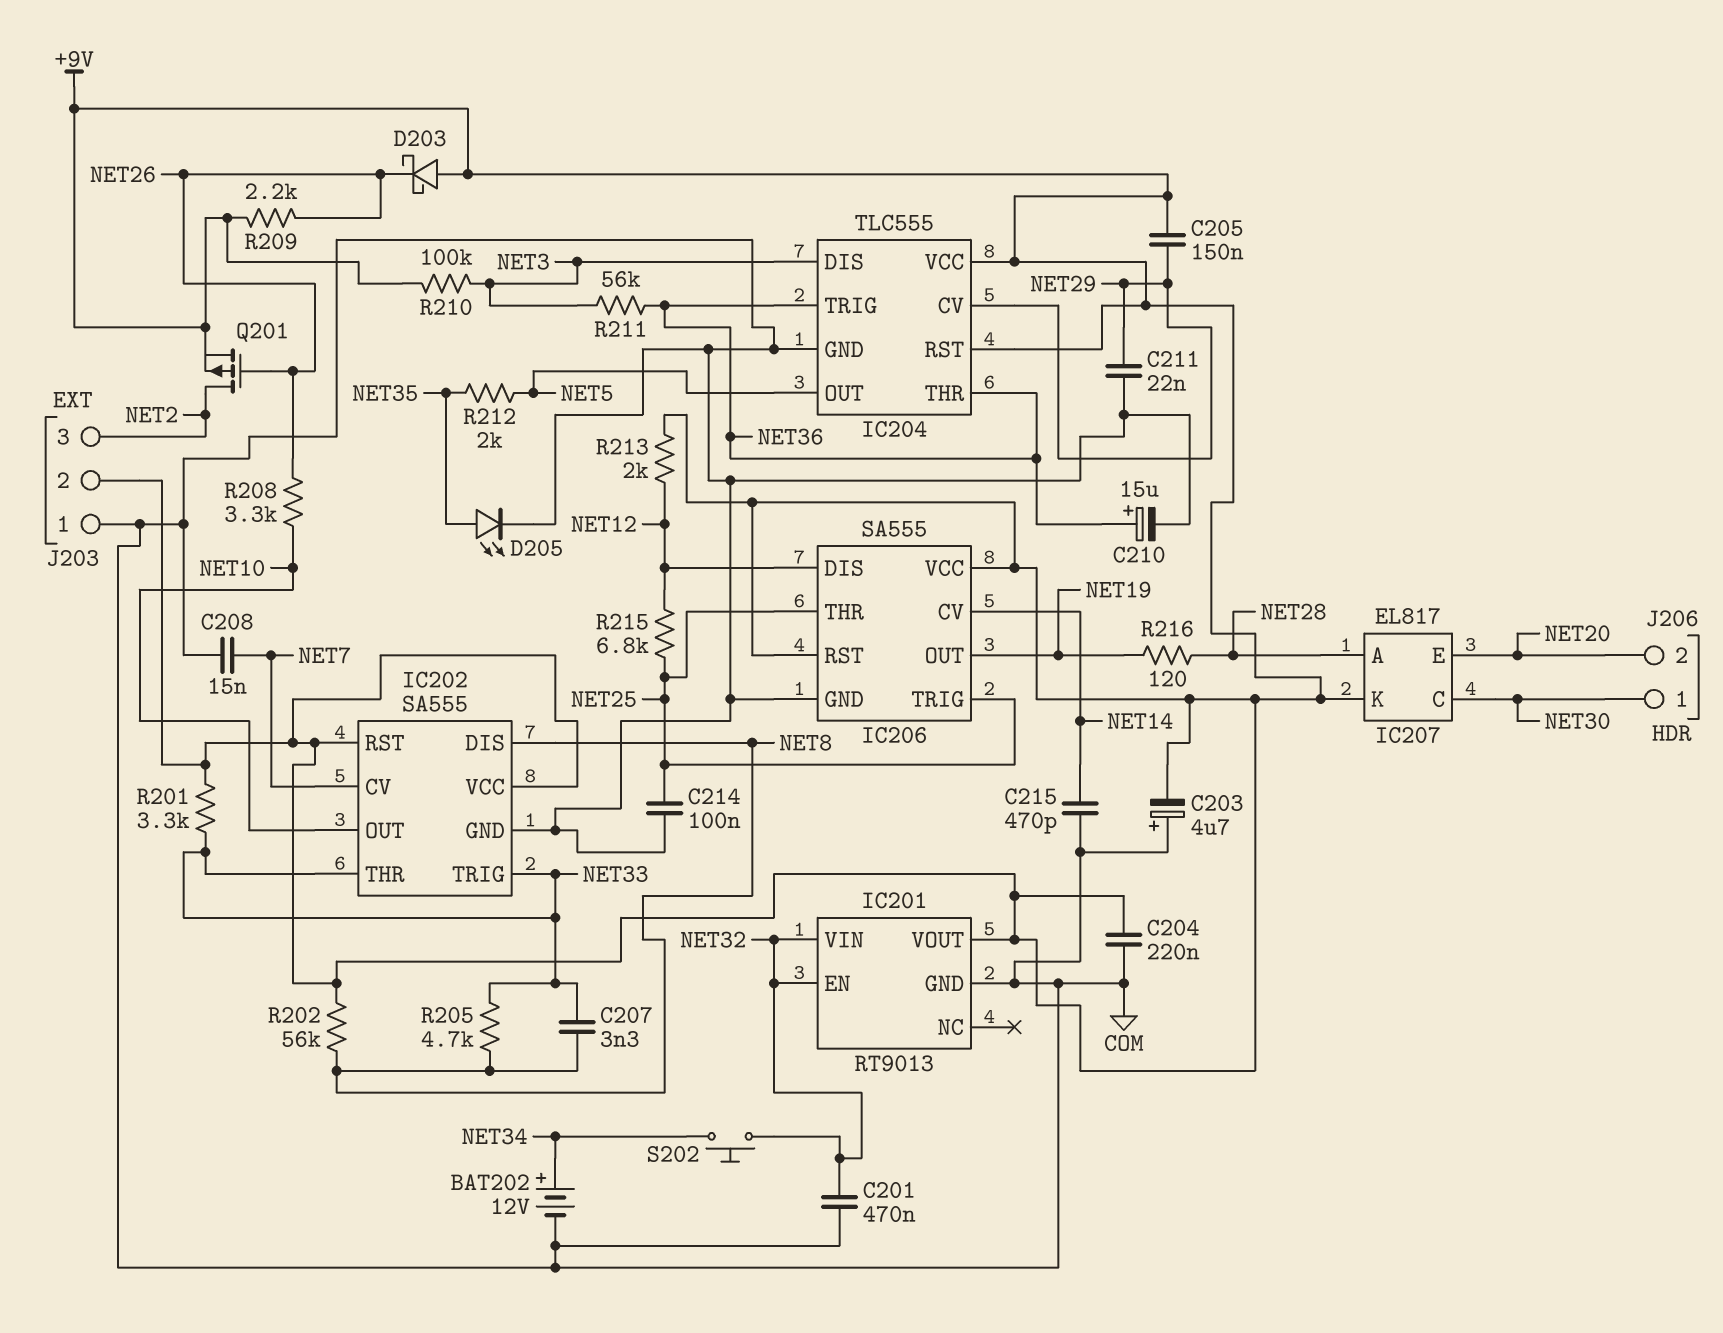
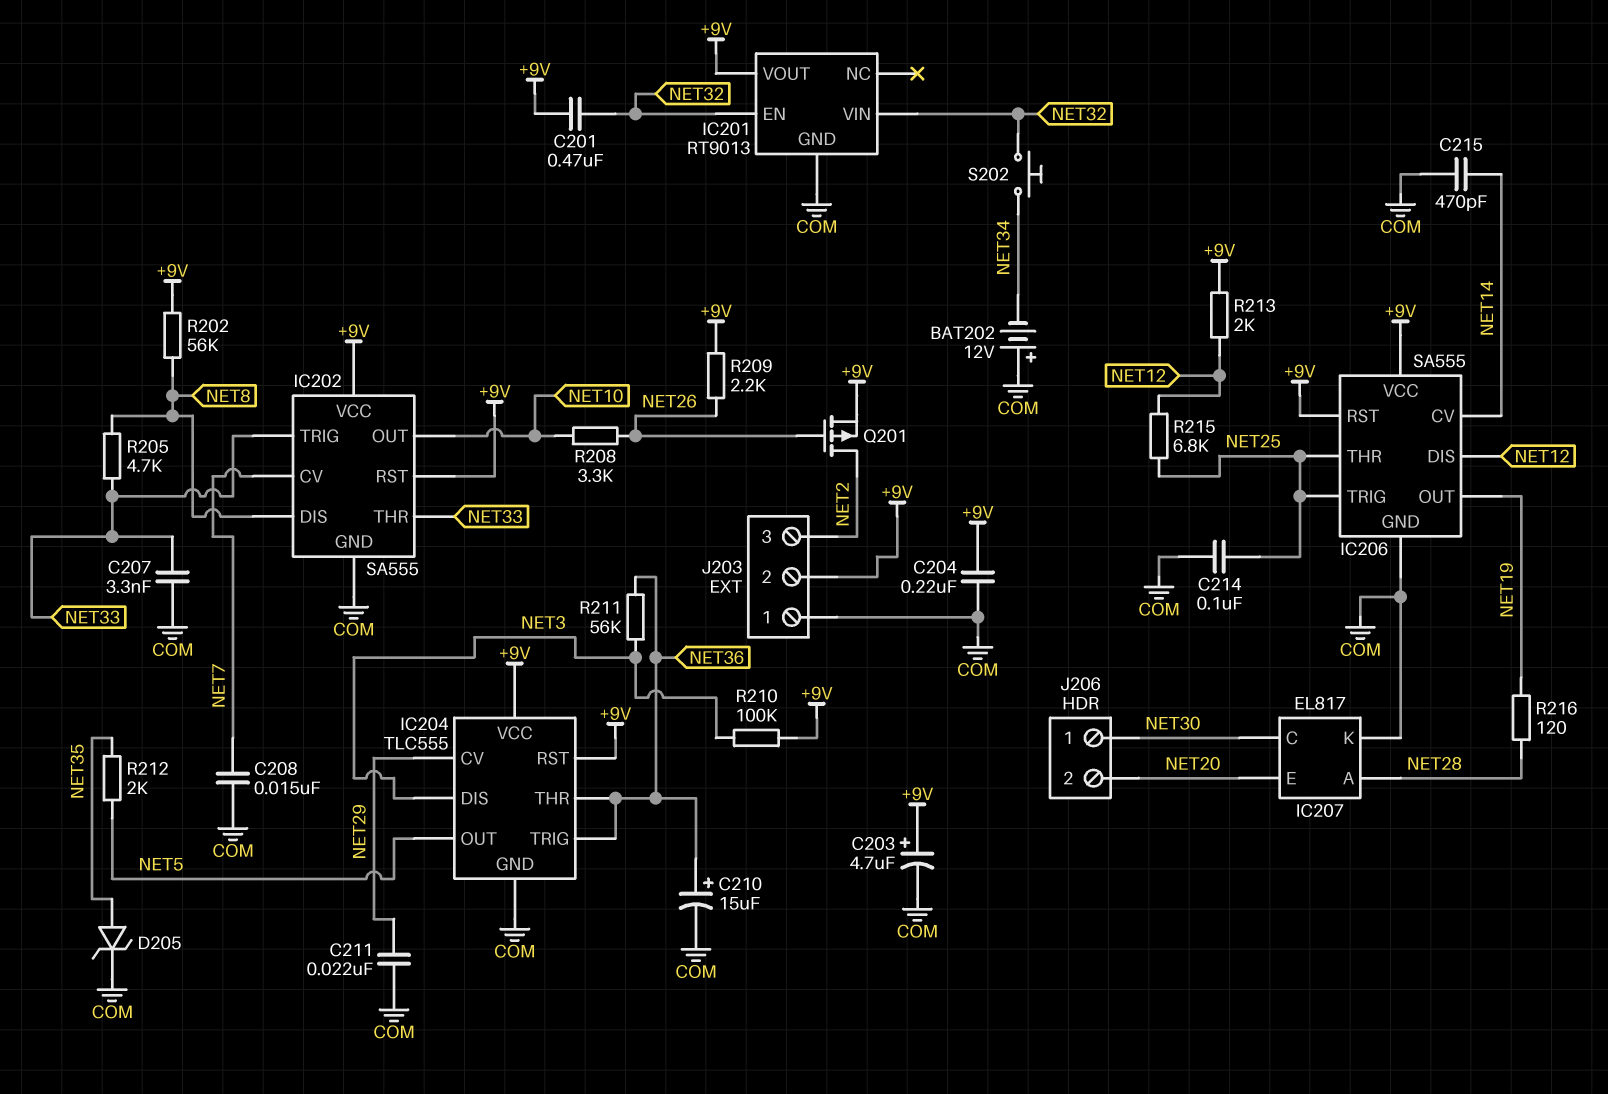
BAT202: 12V (plus NET34, minus COM) -> 12V (plus COM, minus NET34)
C201: 470nF (COM, NET32) -> 470nF (+9V, NET32)
C203: 4.7uF (plus COM, minus +9V) -> 4.7uF (plus +9V, minus COM)
C205: 150nF (+9V, NET29) -> none
C207: 3.3nF (NET8, NET33) -> 3.3nF (COM, NET33)
D203: schottky (A +9V, K NET26) -> none
D205: LED (A NET35, K COM) -> zener (A NET35, K COM)
IC207 pin K: +9V -> COM
R201: 3.3k (+9V, NET33) -> none

